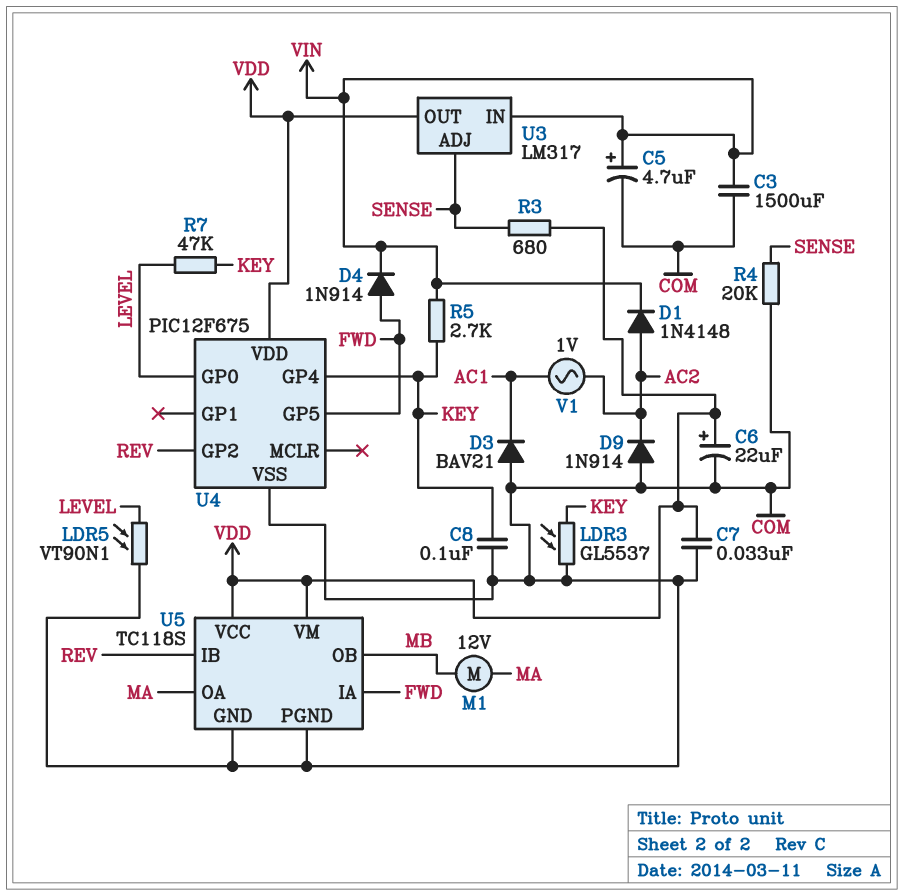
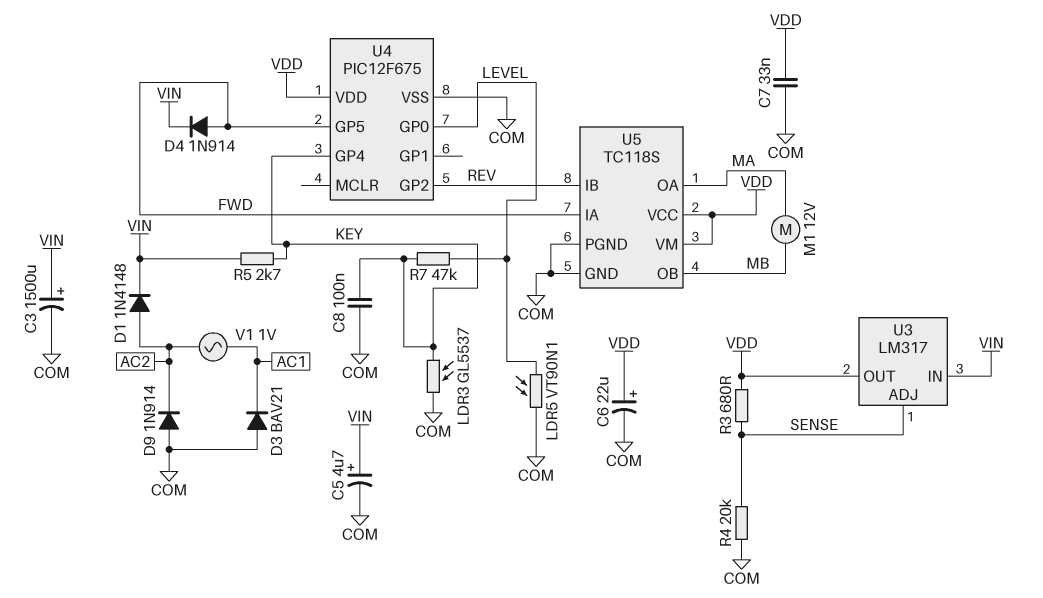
C3: 1500uF (COM, VIN) -> 1500uF (plus VIN, minus COM)

